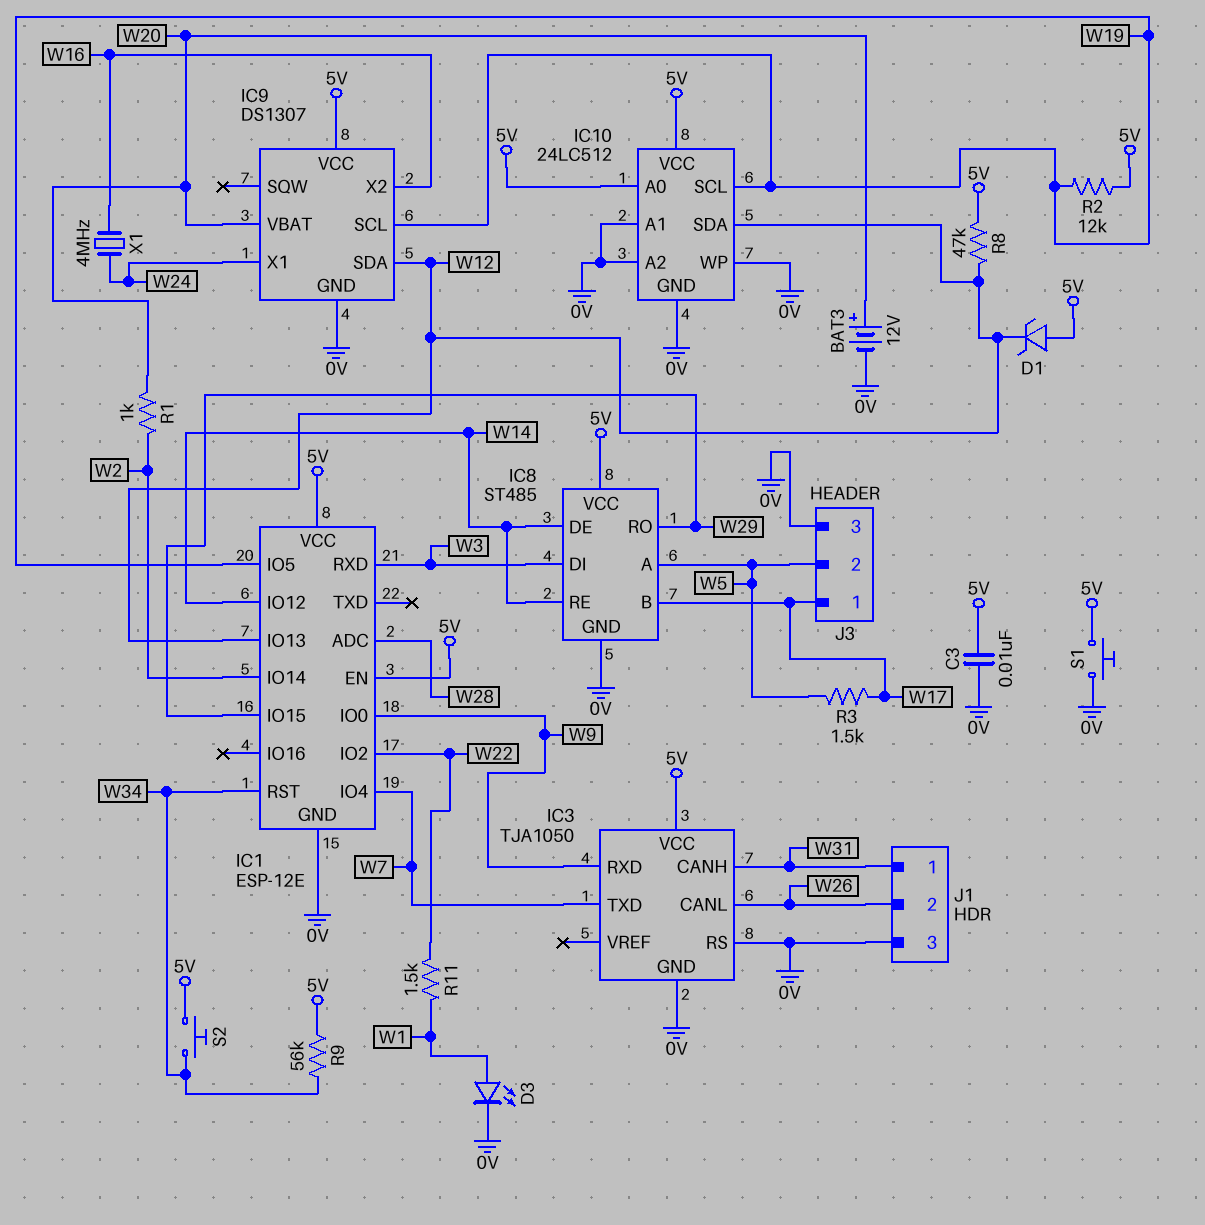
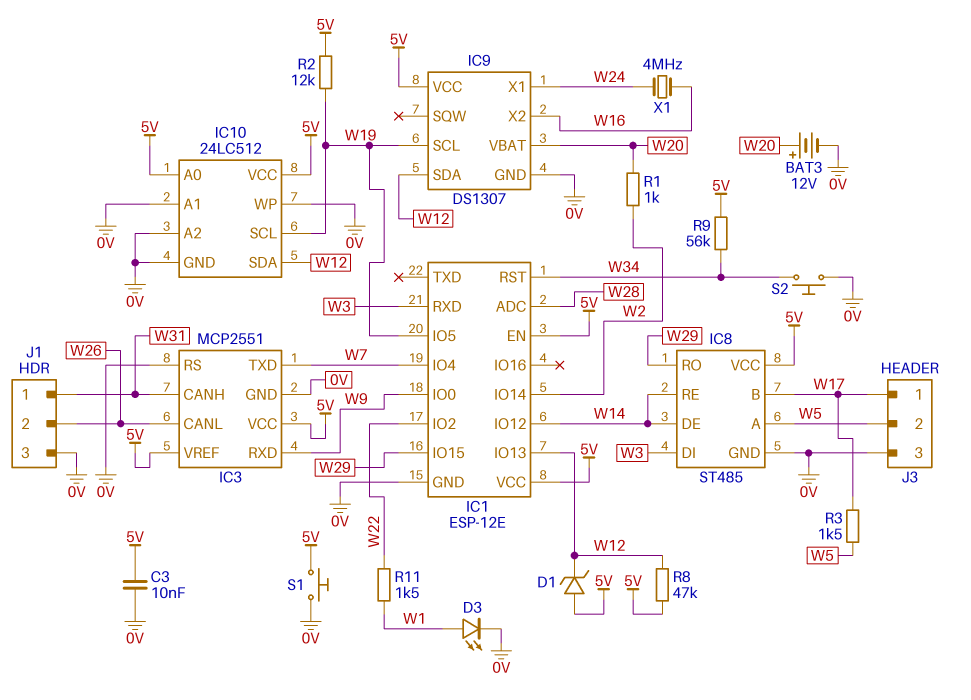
IC3: TJA1050 -> MCP2551
IC3 pin VREF: none -> 5V
S2: button (5V, W34) -> button (0V, W34)

